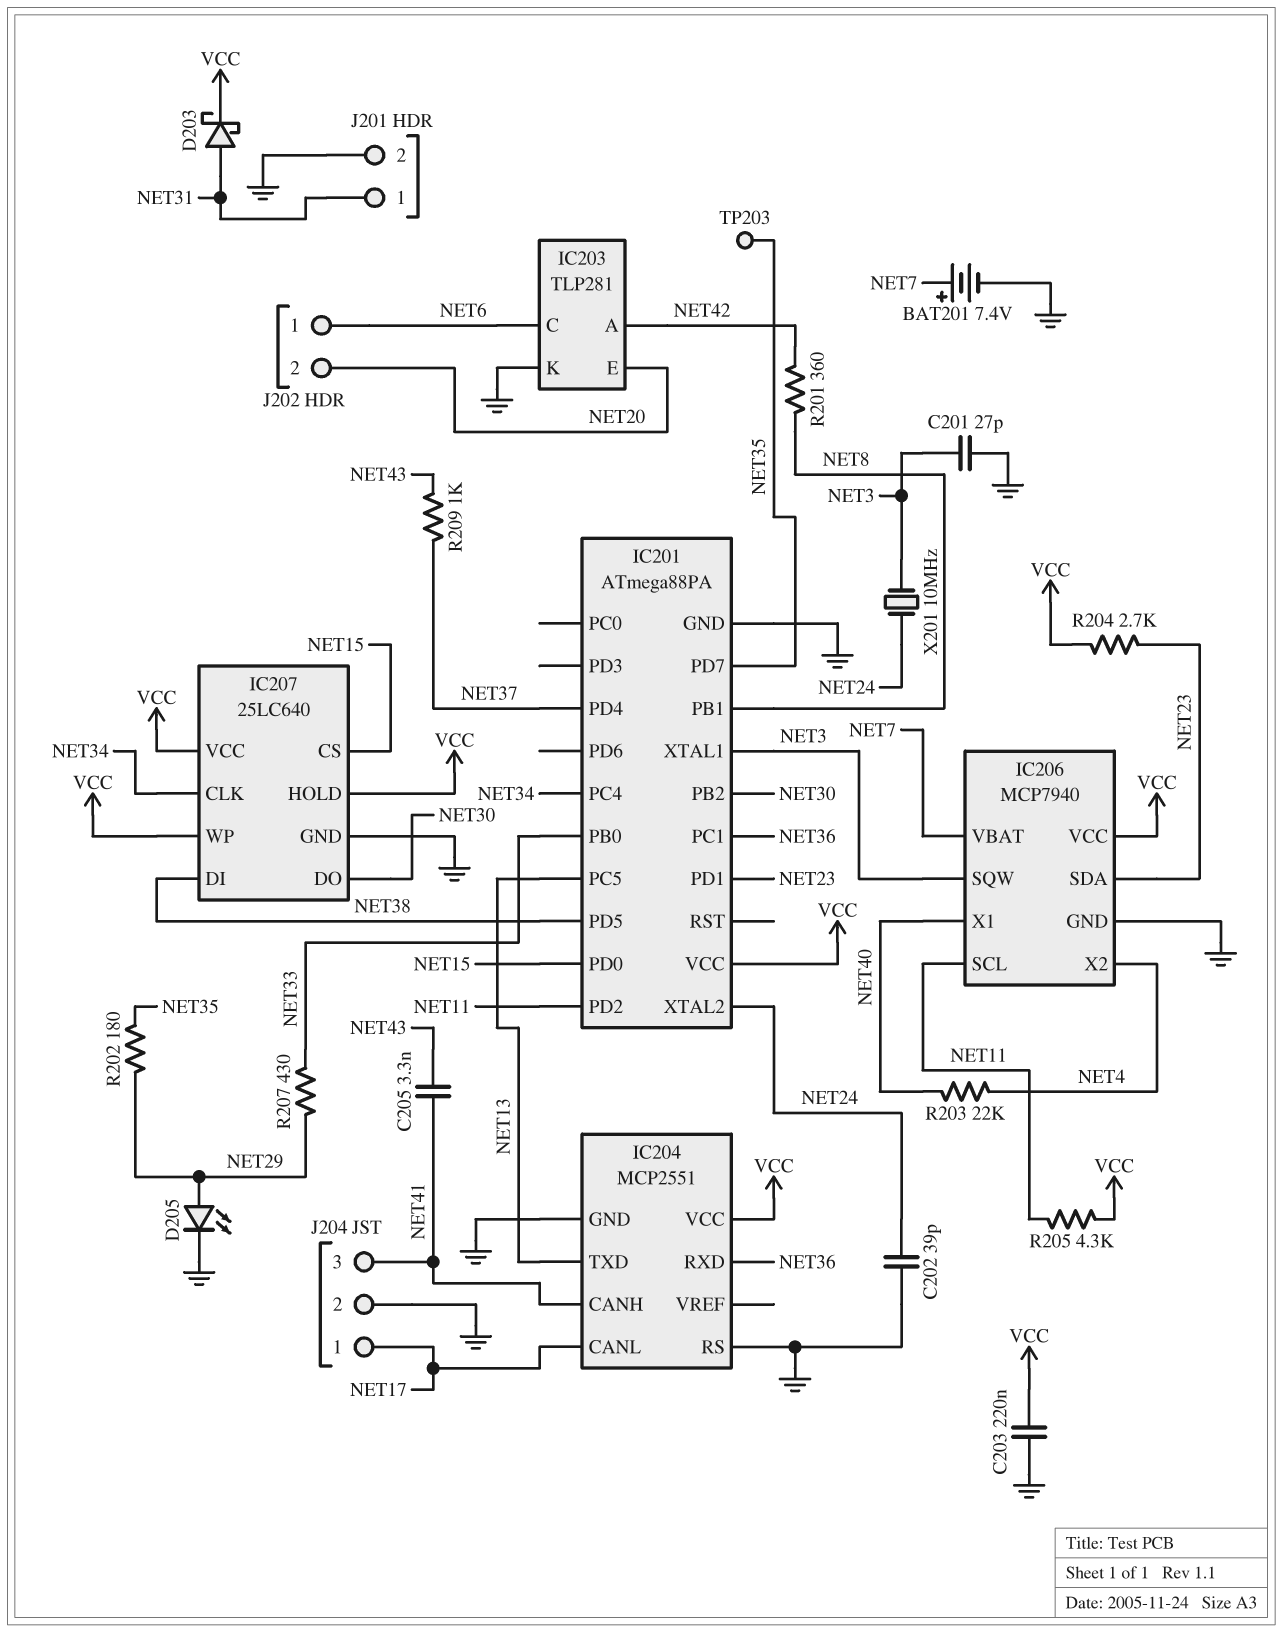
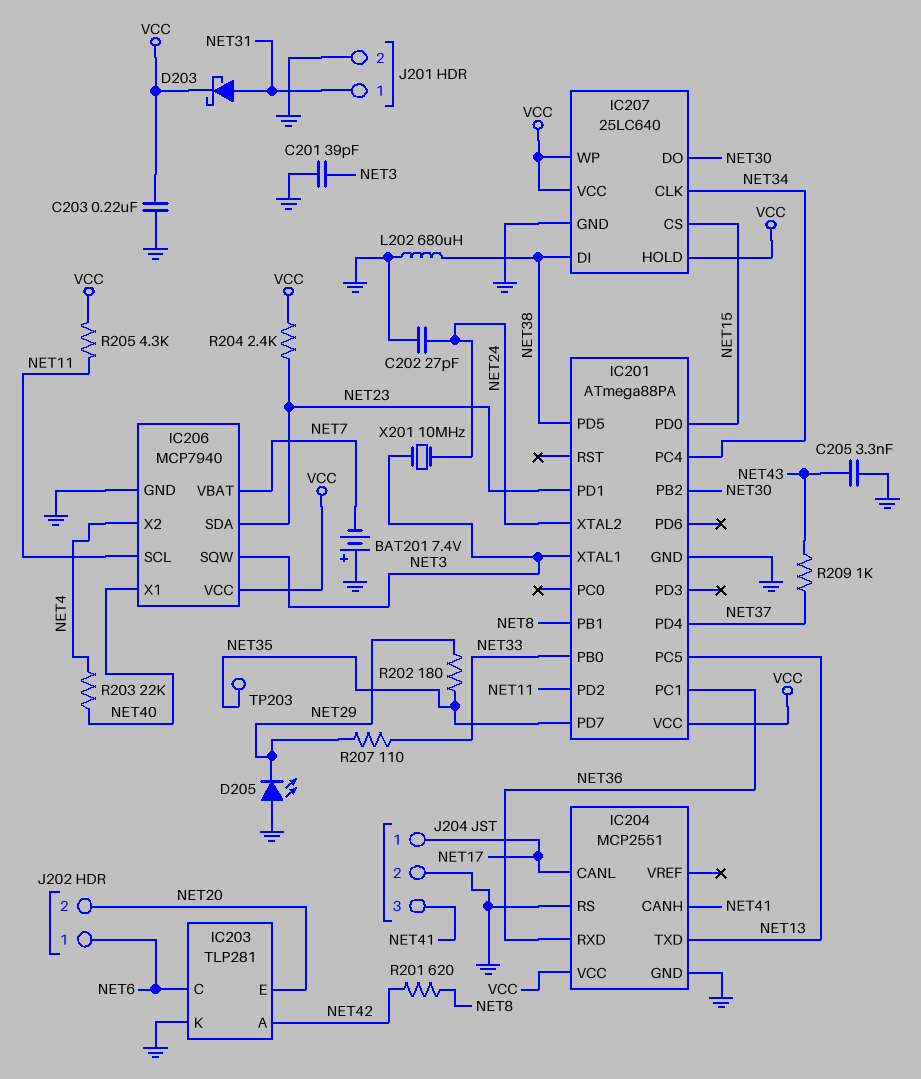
BAT201: 7.4V (plus NET7, minus GND) -> 7.4V (plus GND, minus NET7)
C201: 27pF (GND, NET3) -> 39pF (GND, NET3)
C202: 39pF (GND, NET24) -> 27pF (GND, NET24)
C205: 3.3nF (NET41, NET43) -> 3.3nF (GND, NET43)
D205: LED (A NET29, K GND) -> LED (A GND, K NET29)
L202: none -> 680uH (GND, NET38)
R201: 360 (NET8, NET42) -> 620 (NET8, NET42)
R204: 2.7k (NET23, VCC) -> 2.4k (NET23, VCC)
R207: 430 (NET29, NET33) -> 110 (NET29, NET33)

